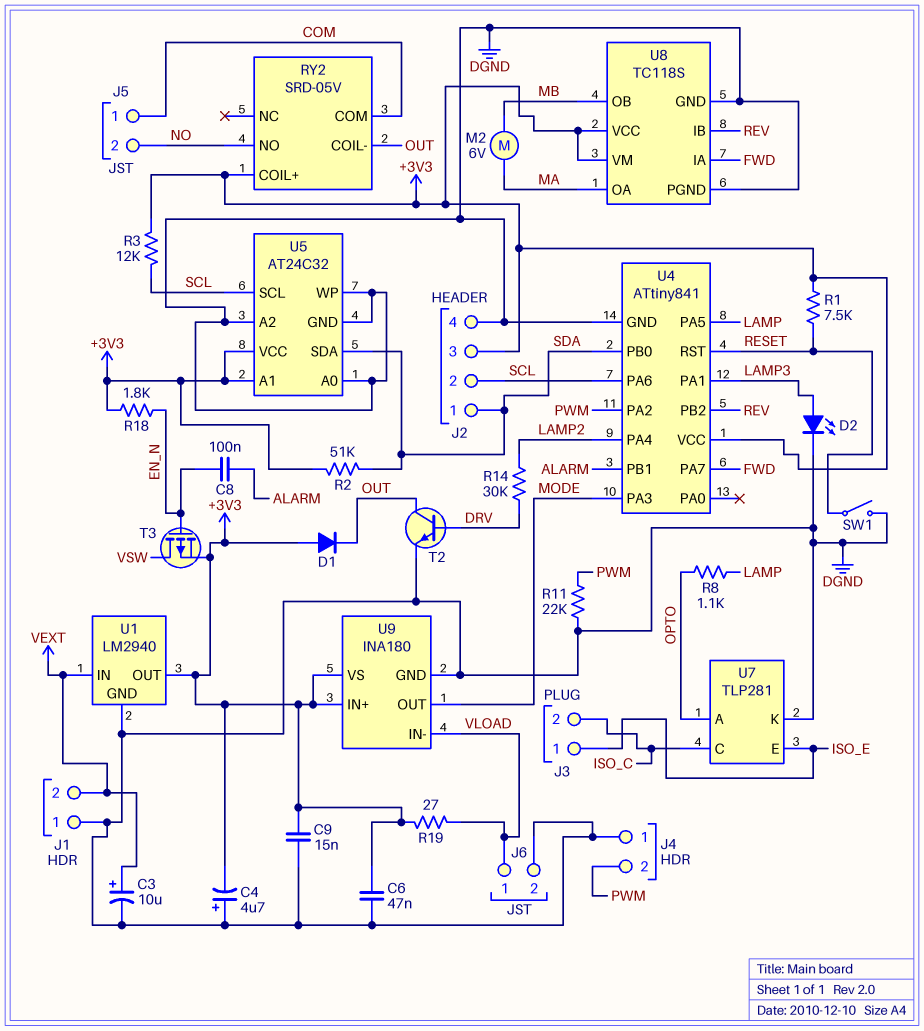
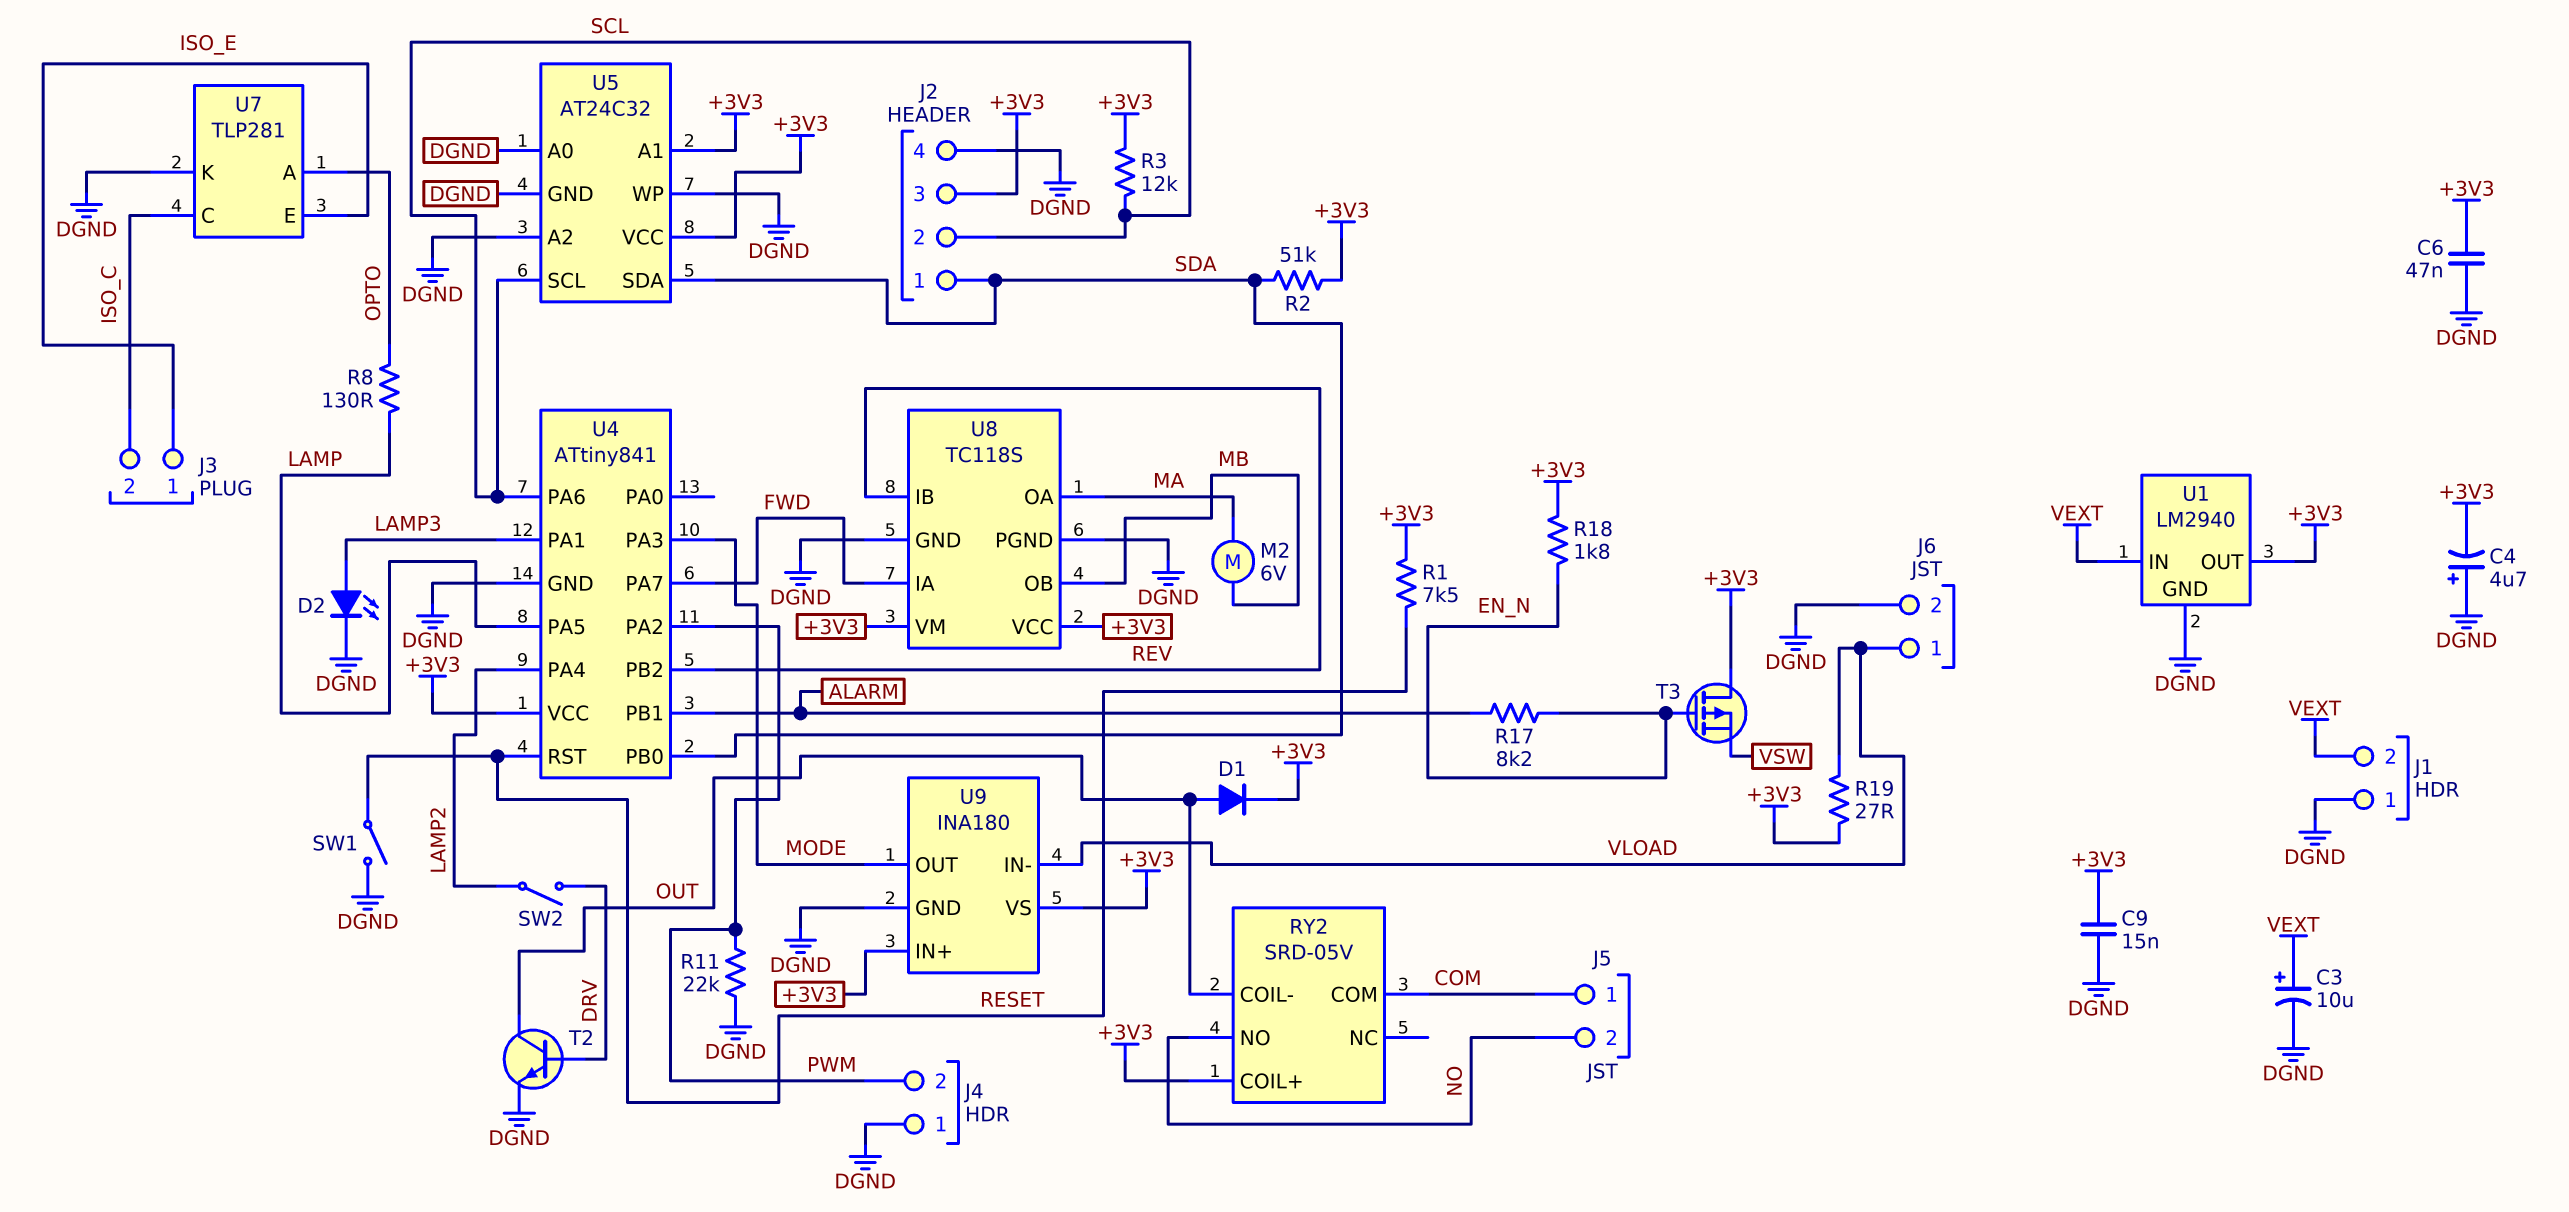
C8: 100nF (ALARM, EN_N) -> none
D1: diode (A +3V3, K OUT) -> diode (A OUT, K +3V3)
R8: 1.1k (LAMP, OPTO) -> 130 (LAMP, OPTO)
R14: 30k (DRV, LAMP2) -> none
R17: none -> 8.2k (ALARM, EN_N)
SW2: none -> switch (DRV, LAMP2)
T3: PMOS (G EN_N, D VSW, S +3V3) -> PMOS (G EN_N, D +3V3, S VSW)

